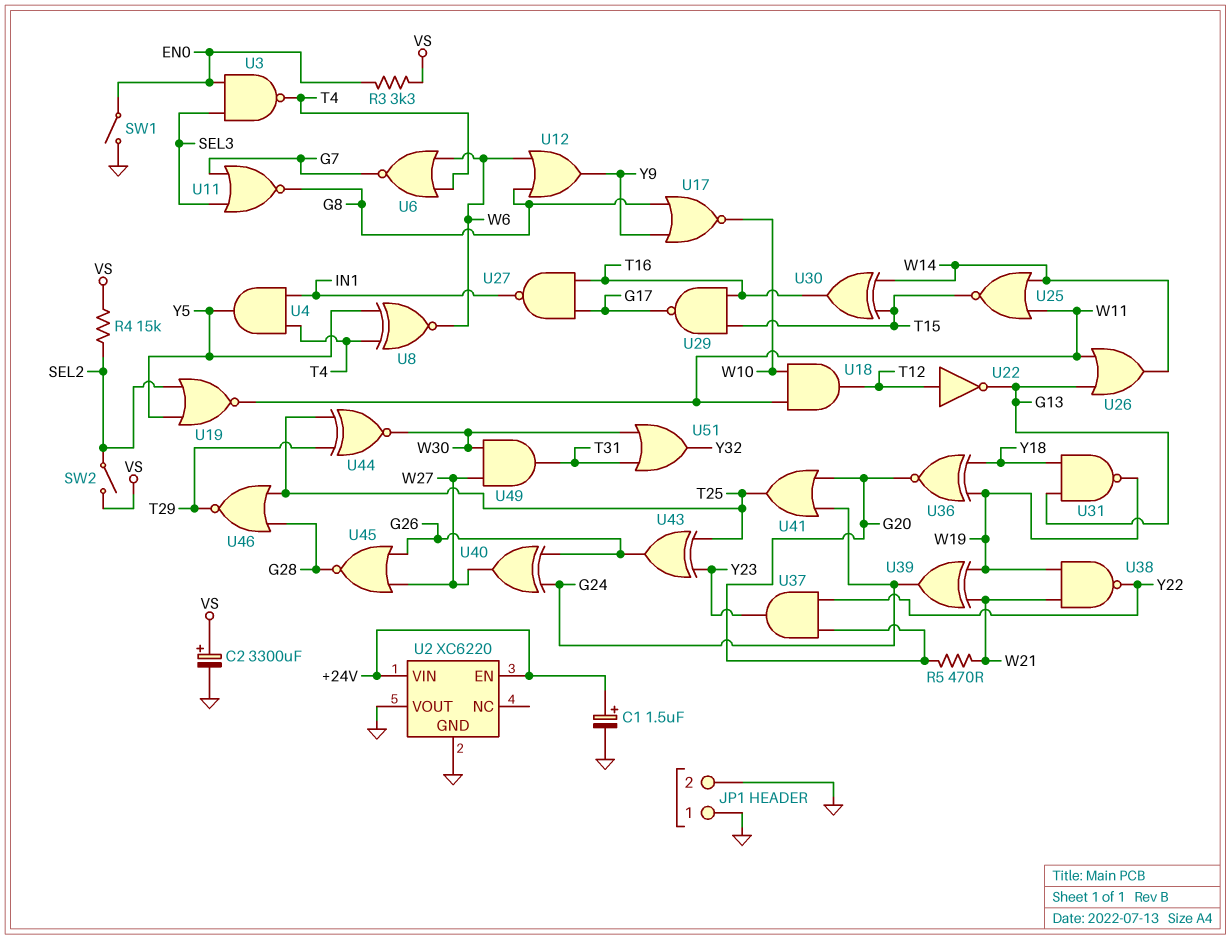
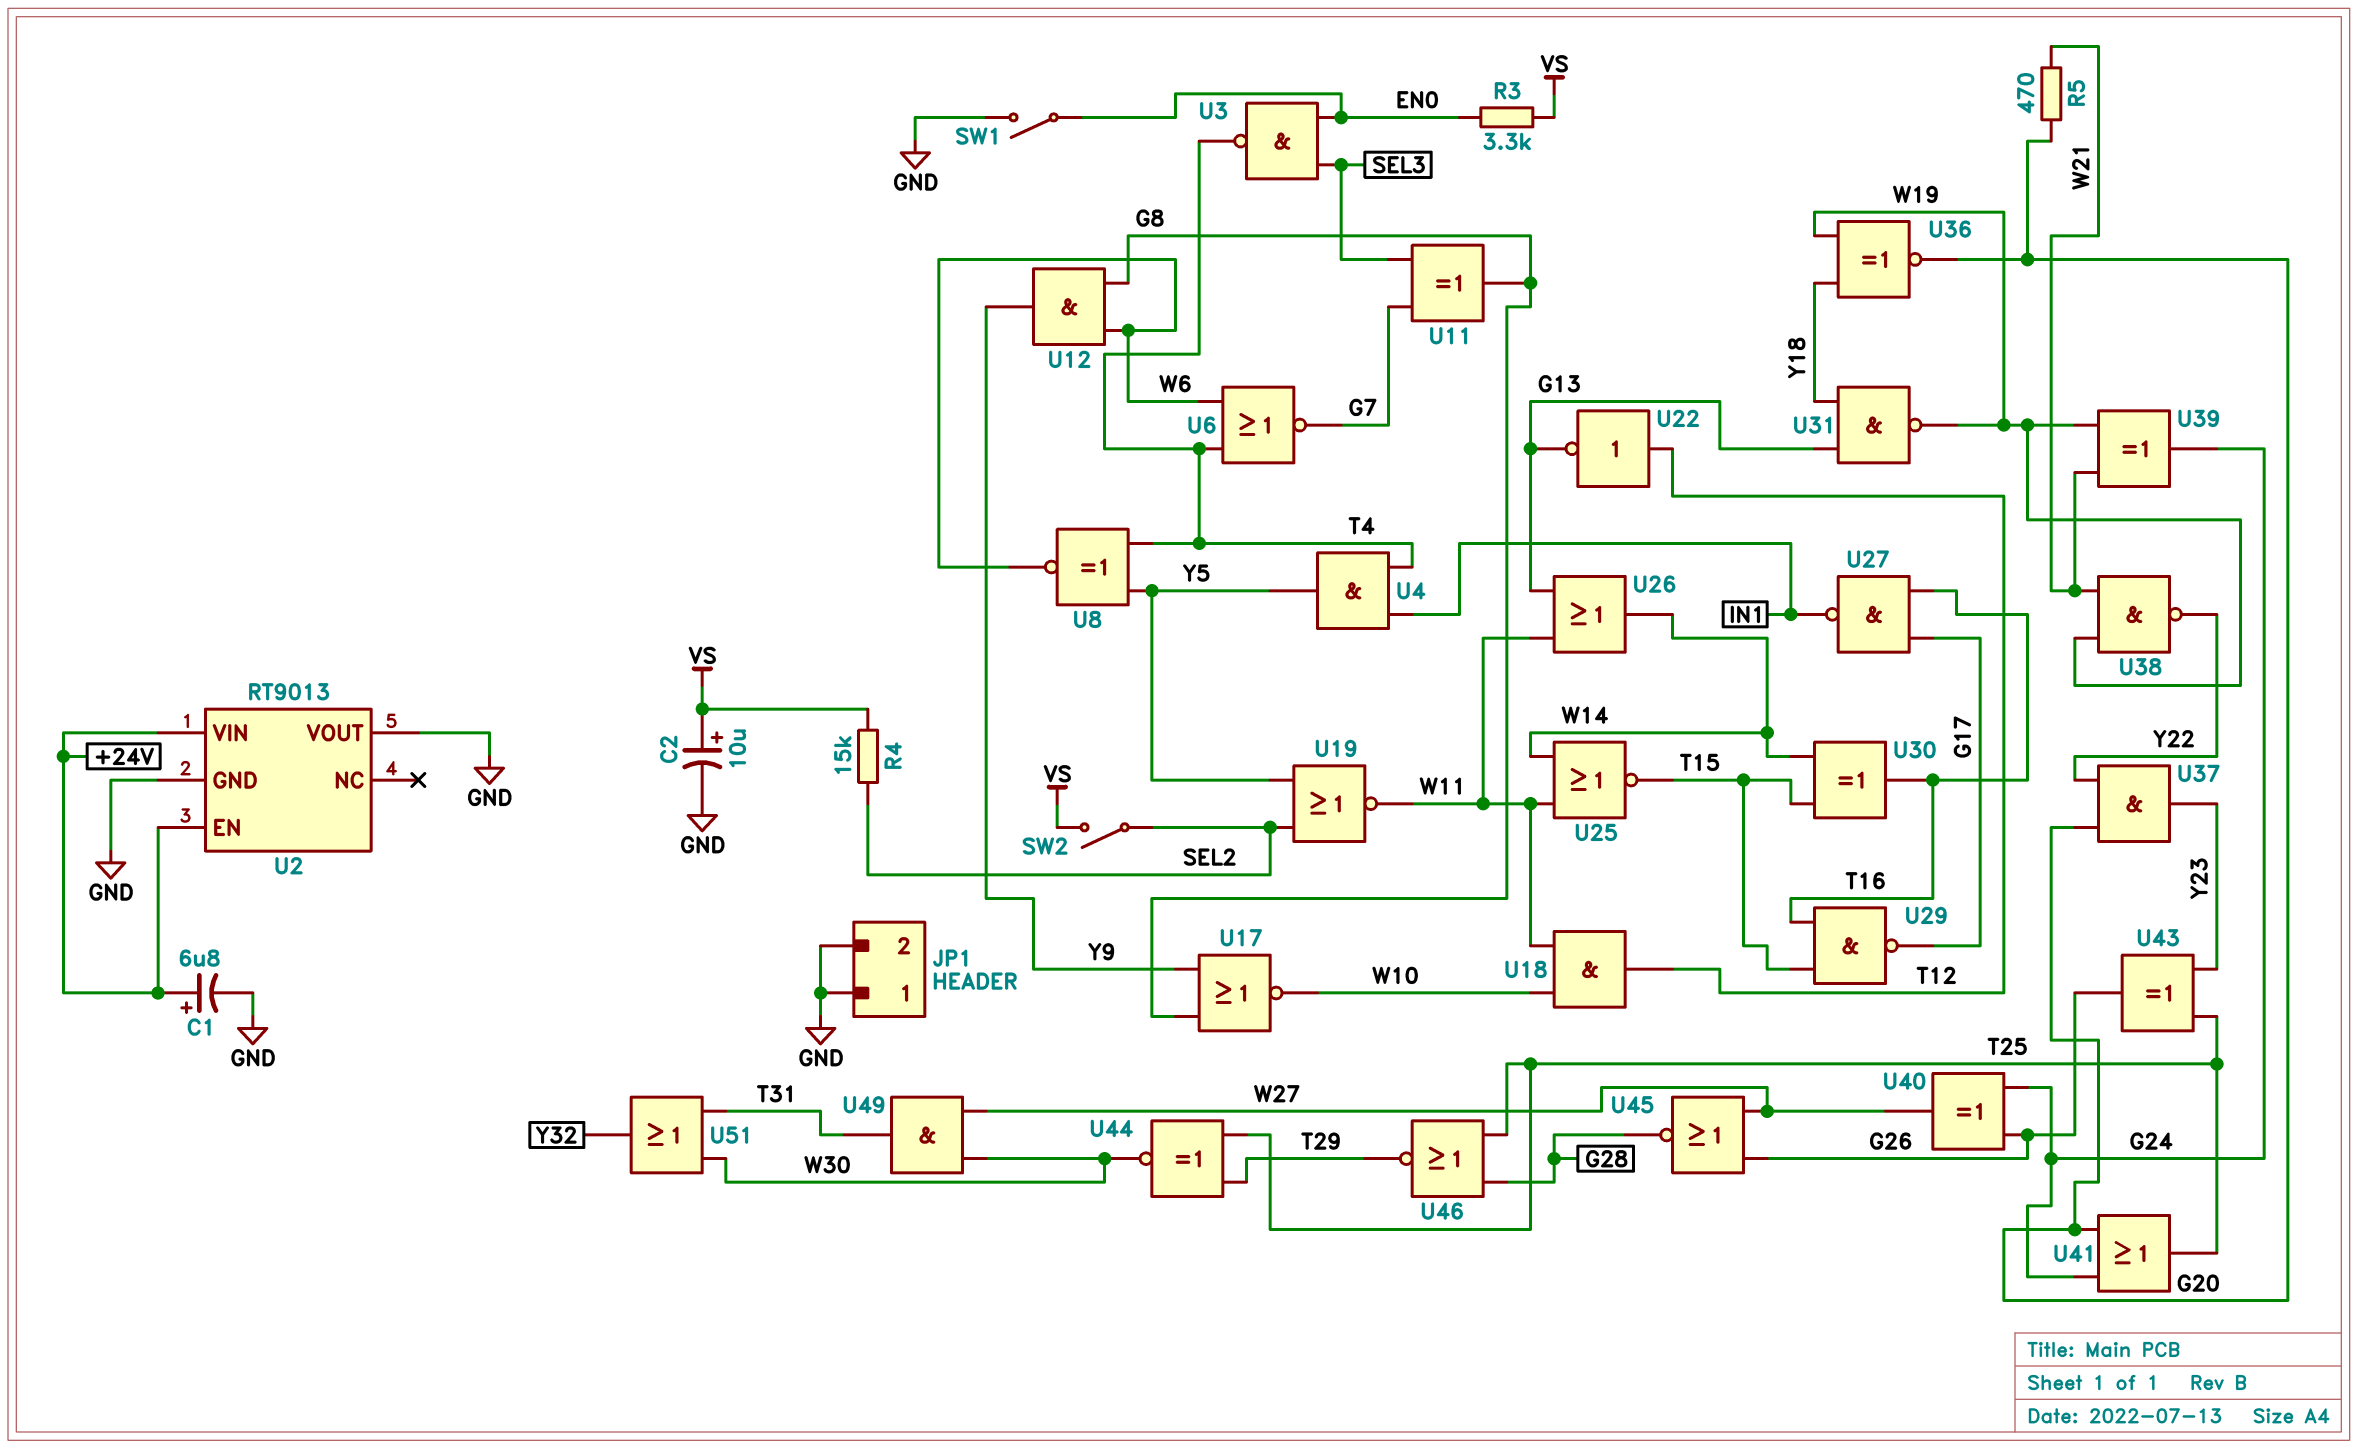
C1: 1.5uF (plus +24V, minus GND) -> 6.8uF (plus +24V, minus GND)
C2: 3300uF (plus VS, minus GND) -> 10uF (plus VS, minus GND)
U2: XC6220 -> RT9013
U11: NOR (in G7, in SEL3, out G8) -> XOR (in G7, in SEL3, out G8)
U12: OR (in G8, in W6, out Y9) -> AND (in G8, in W6, out Y9)

